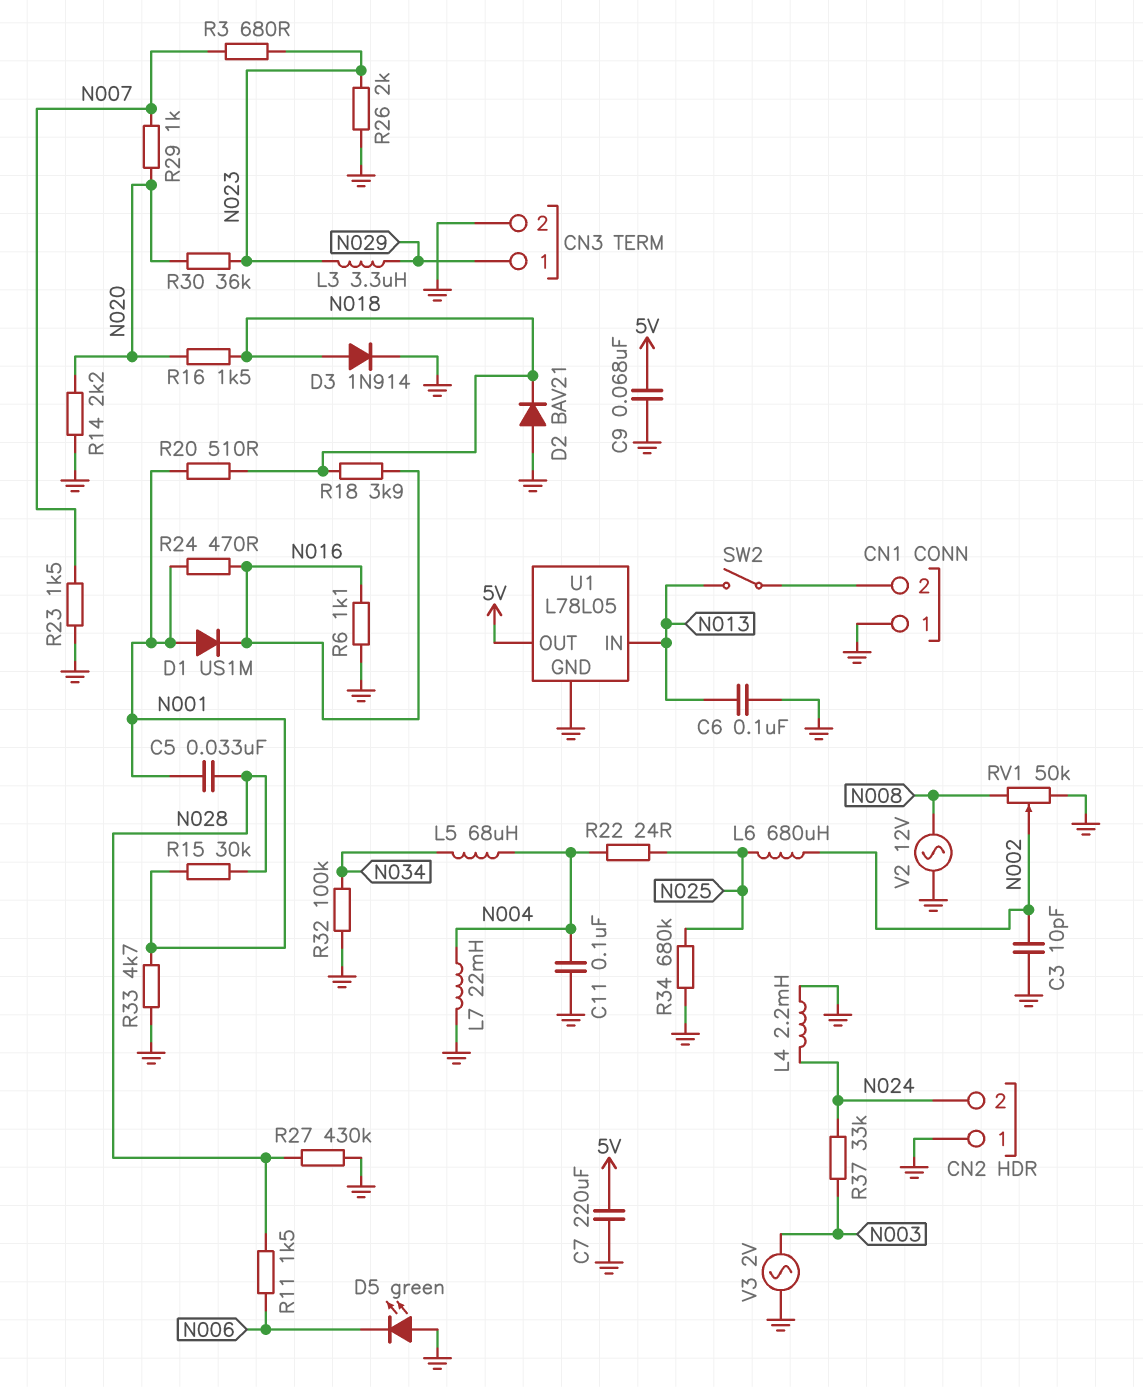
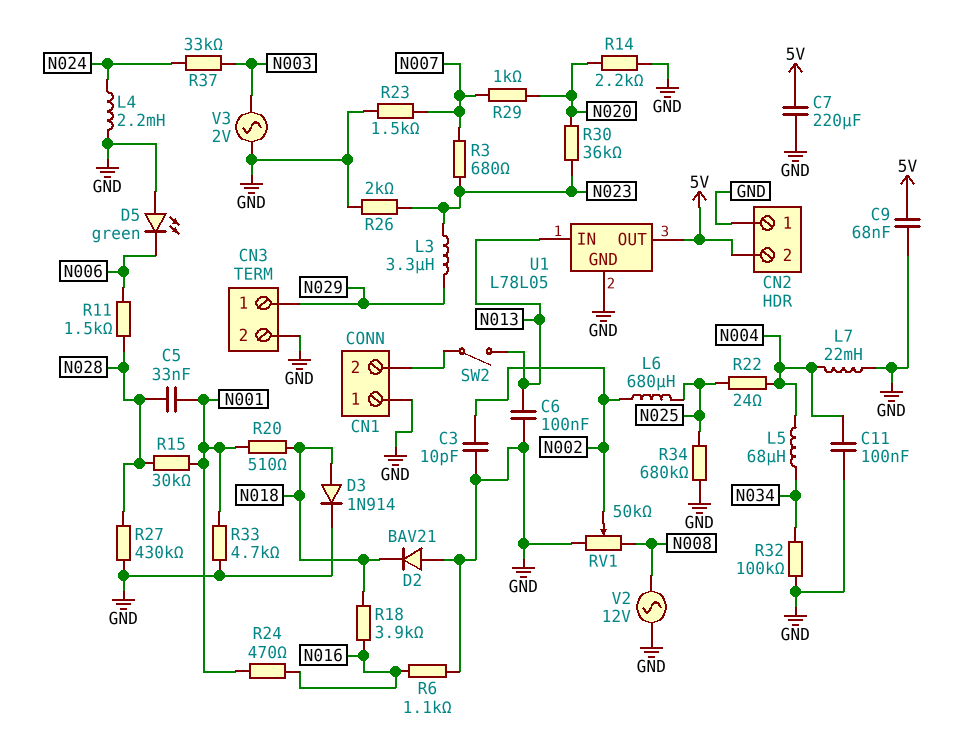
CN2 pin 2: N024 -> 5V
D1: diode US1M (A N001, K N016) -> none
R16: 1.5k (N018, N020) -> none

